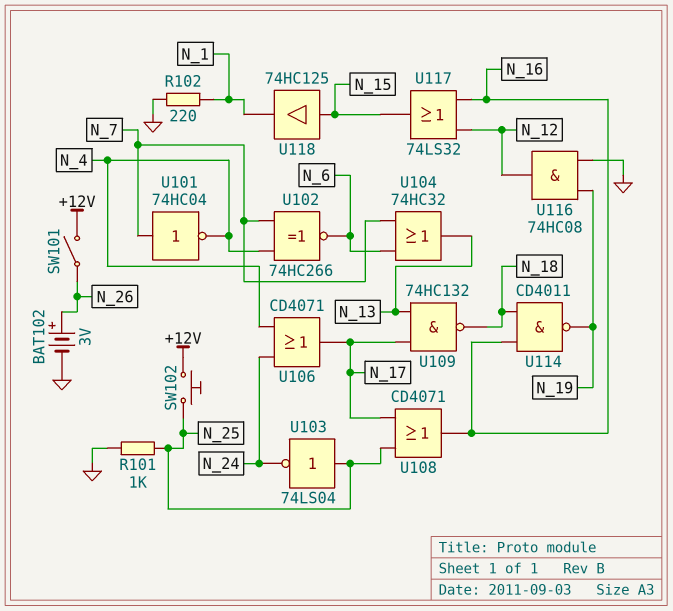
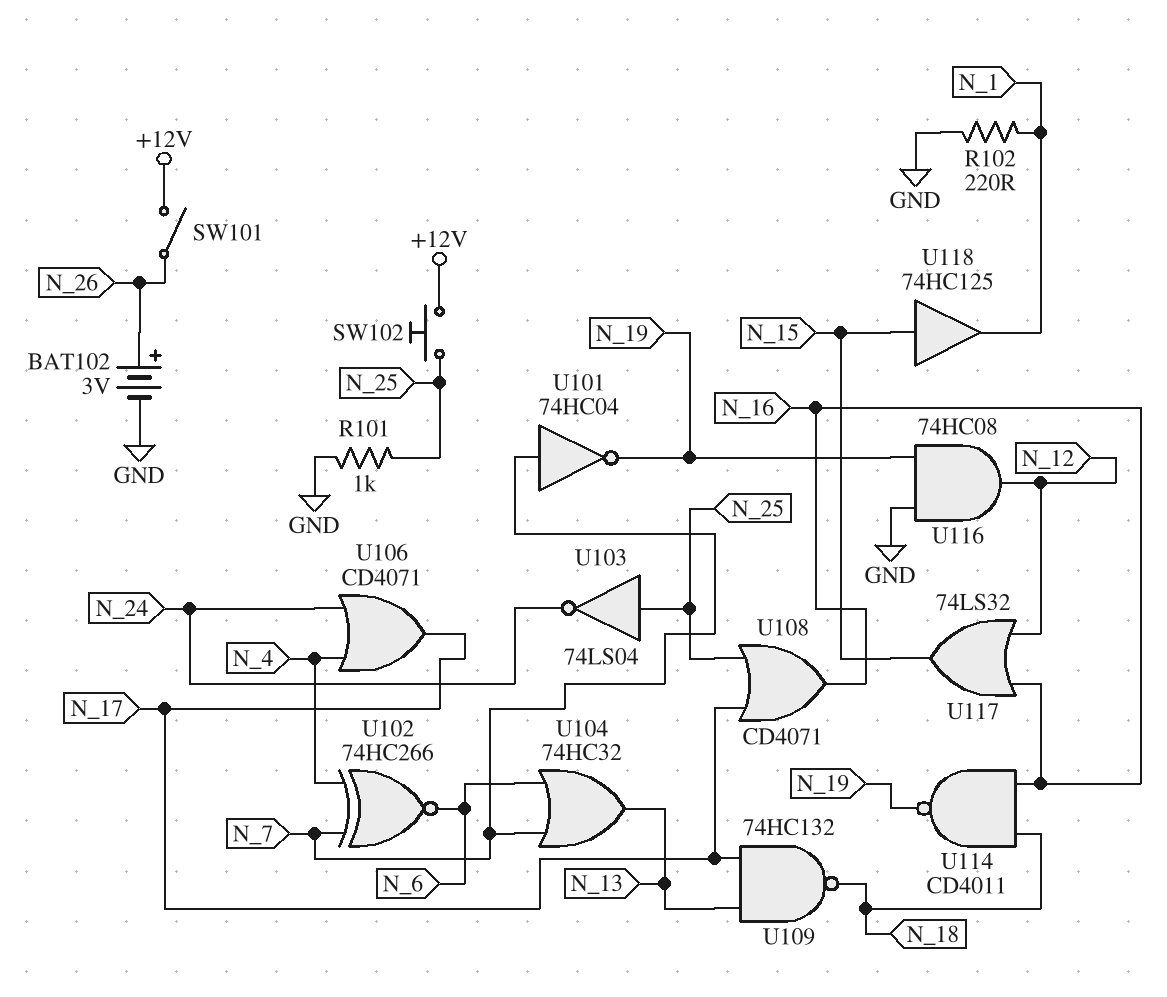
U101: NOT 74HC04 (in N_7, out N_4) -> NOT 74HC04 (in N_7, out N_19)

